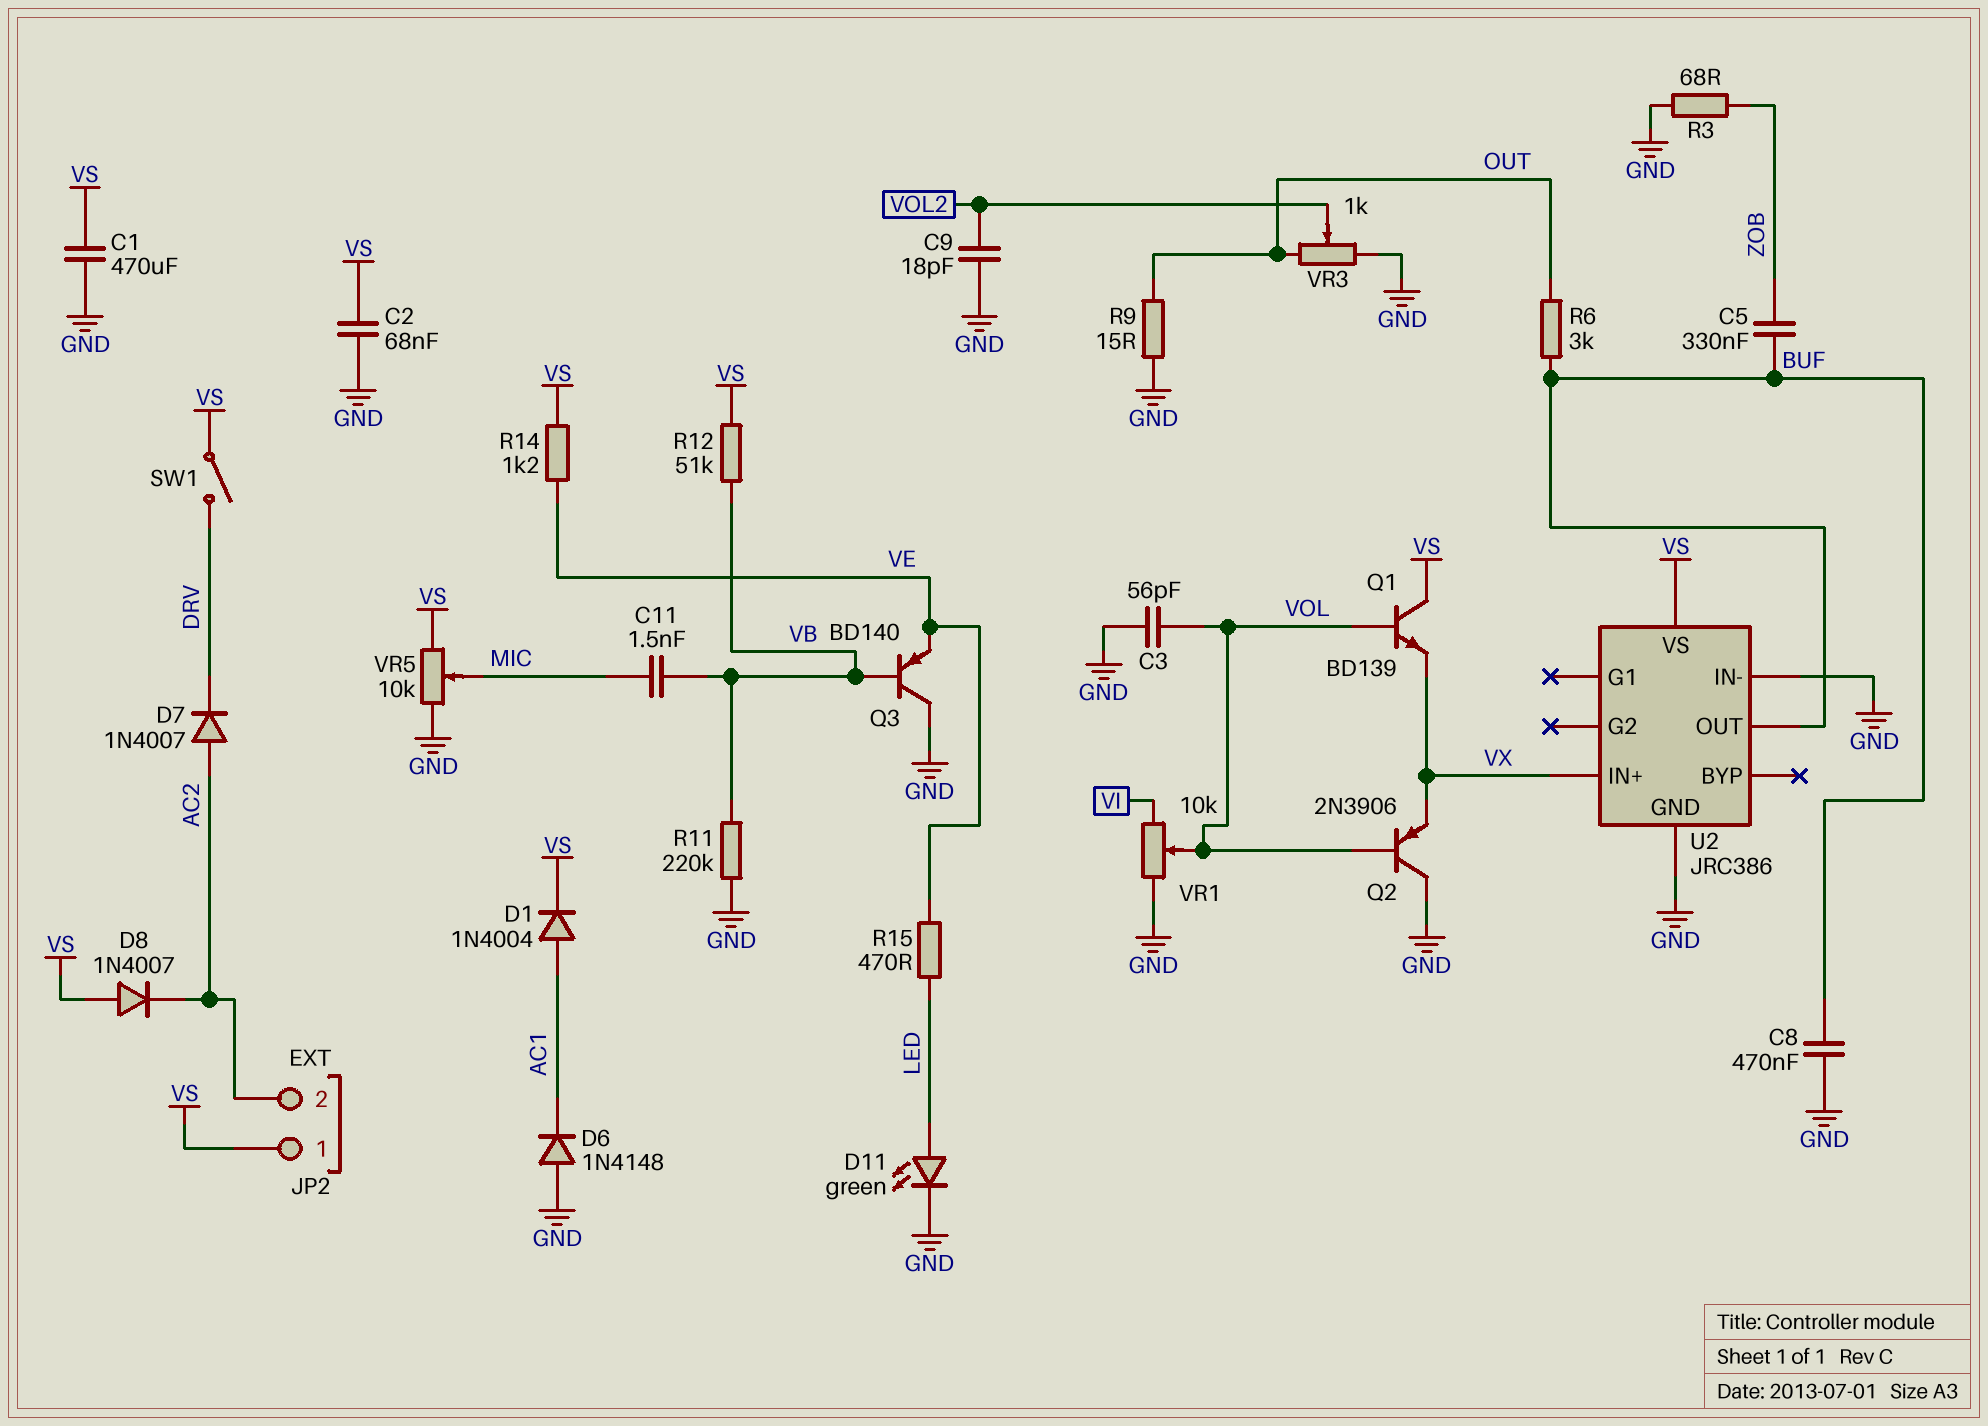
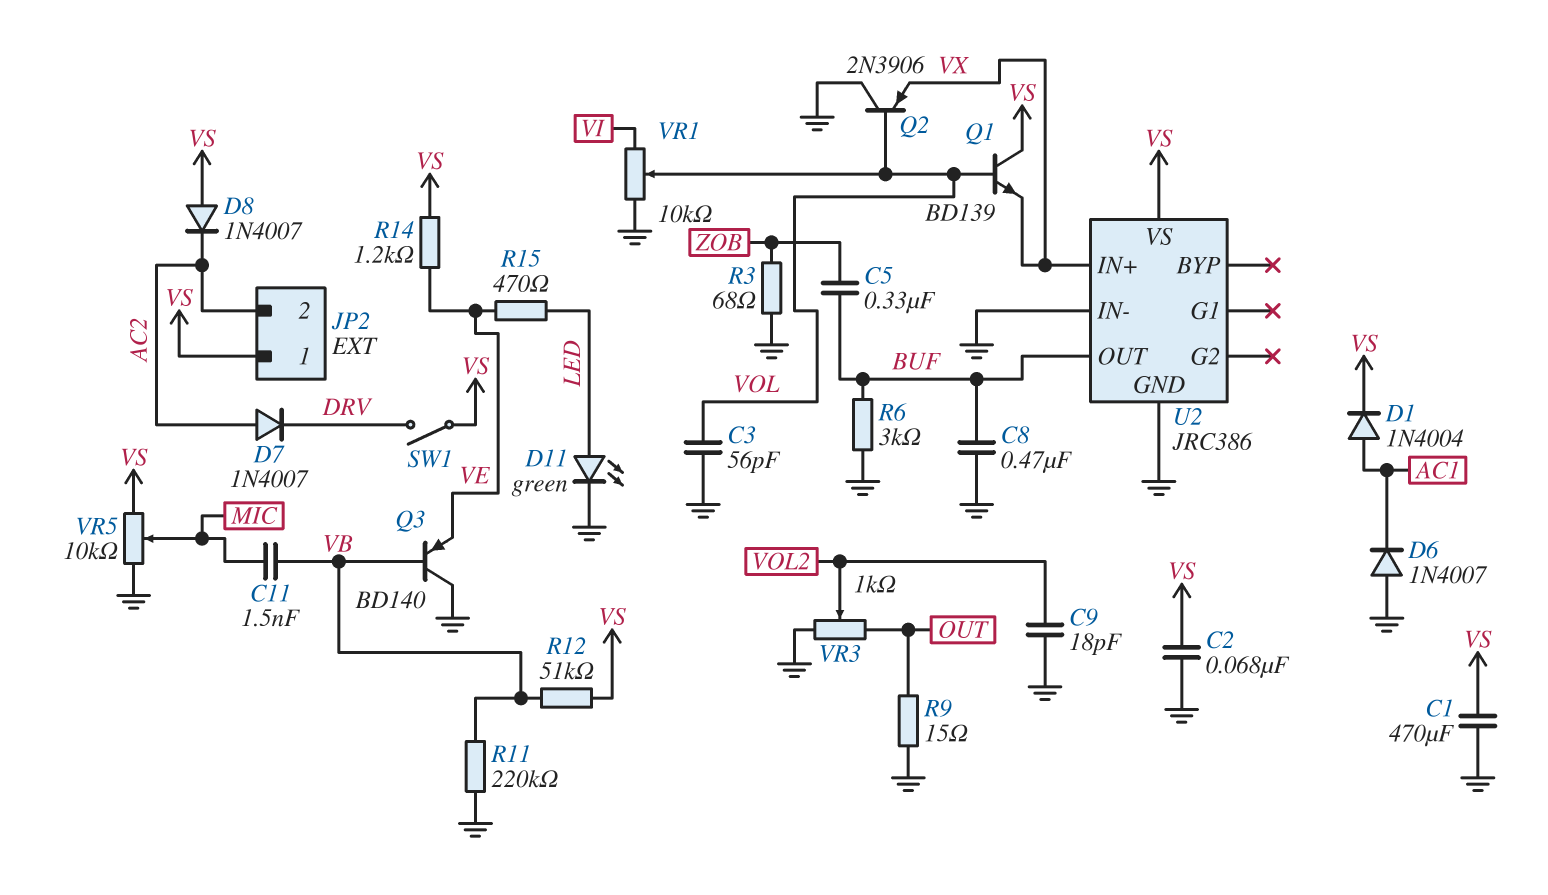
D6: diode 1N4148 (A GND, K AC1) -> diode 1N4007 (A GND, K AC1)
R6: 3k (BUF, OUT) -> 3k (BUF, GND)

